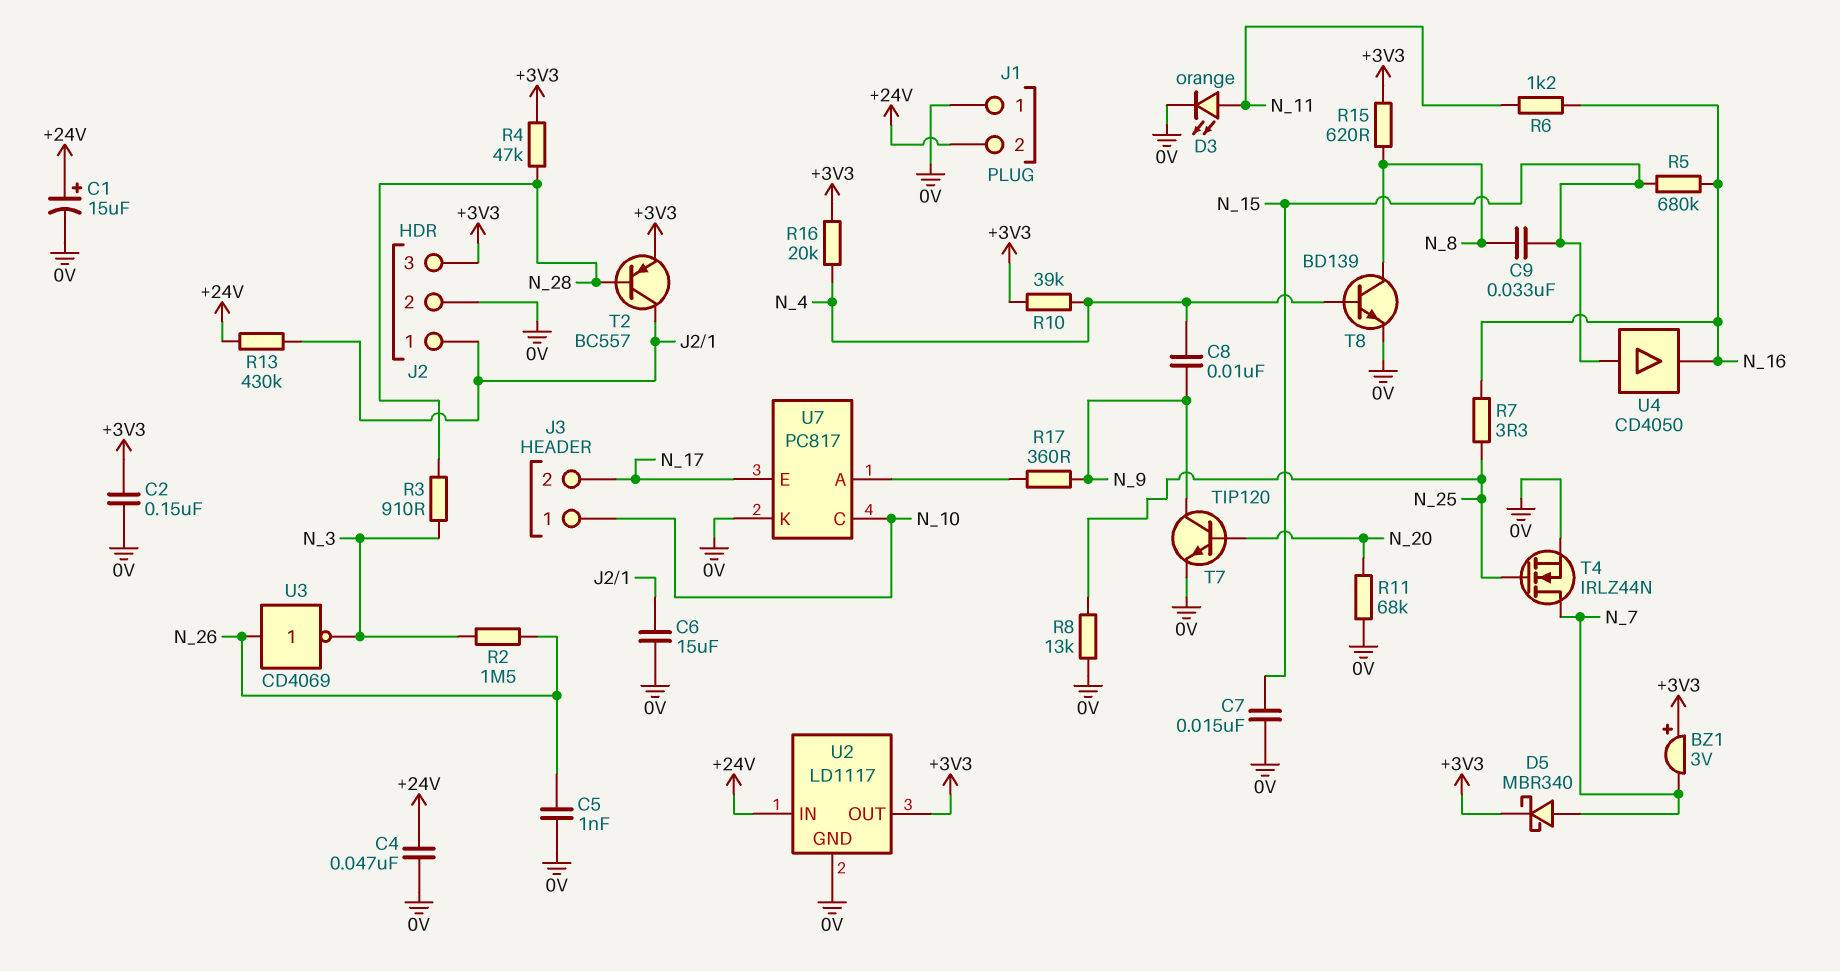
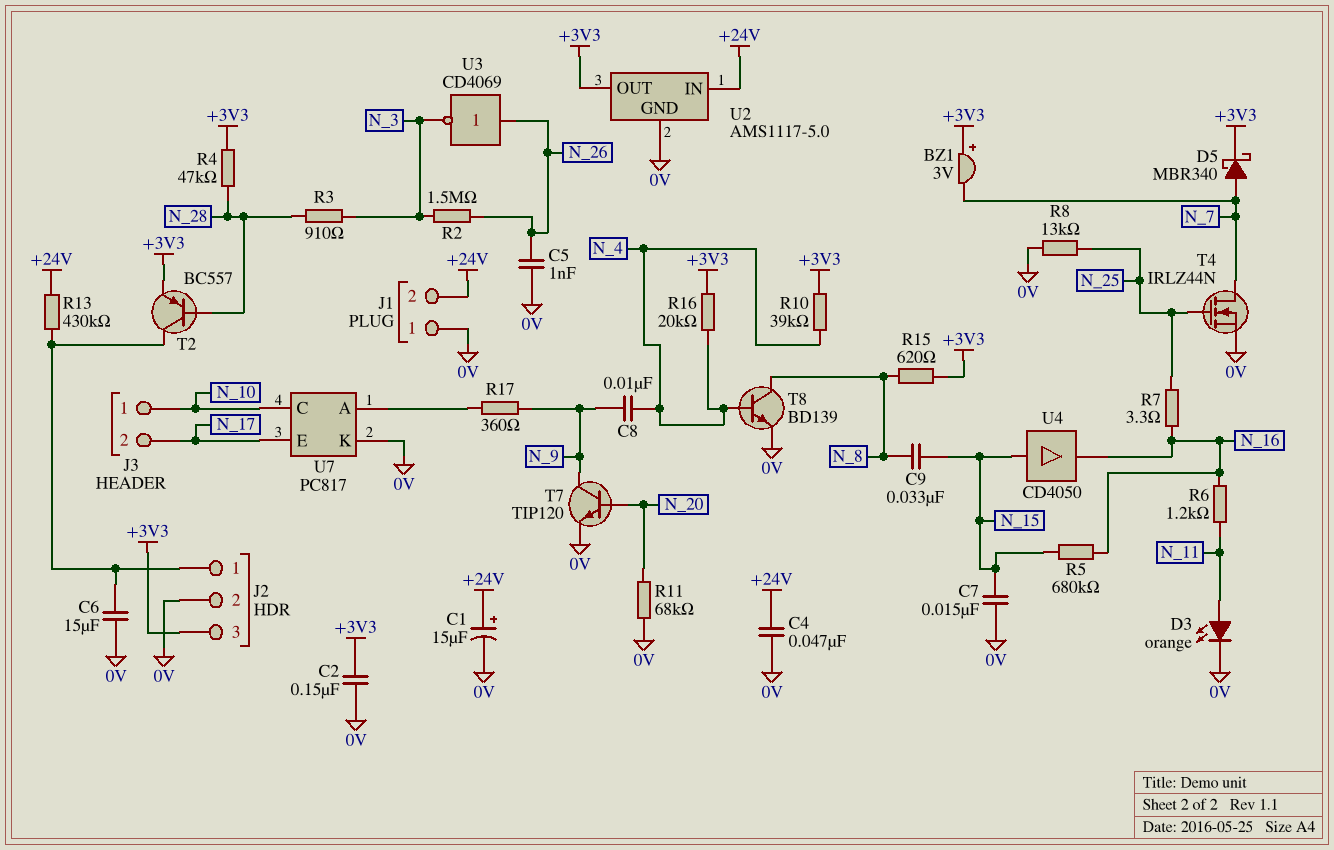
U2: LD1117 -> AMS1117-5.0

